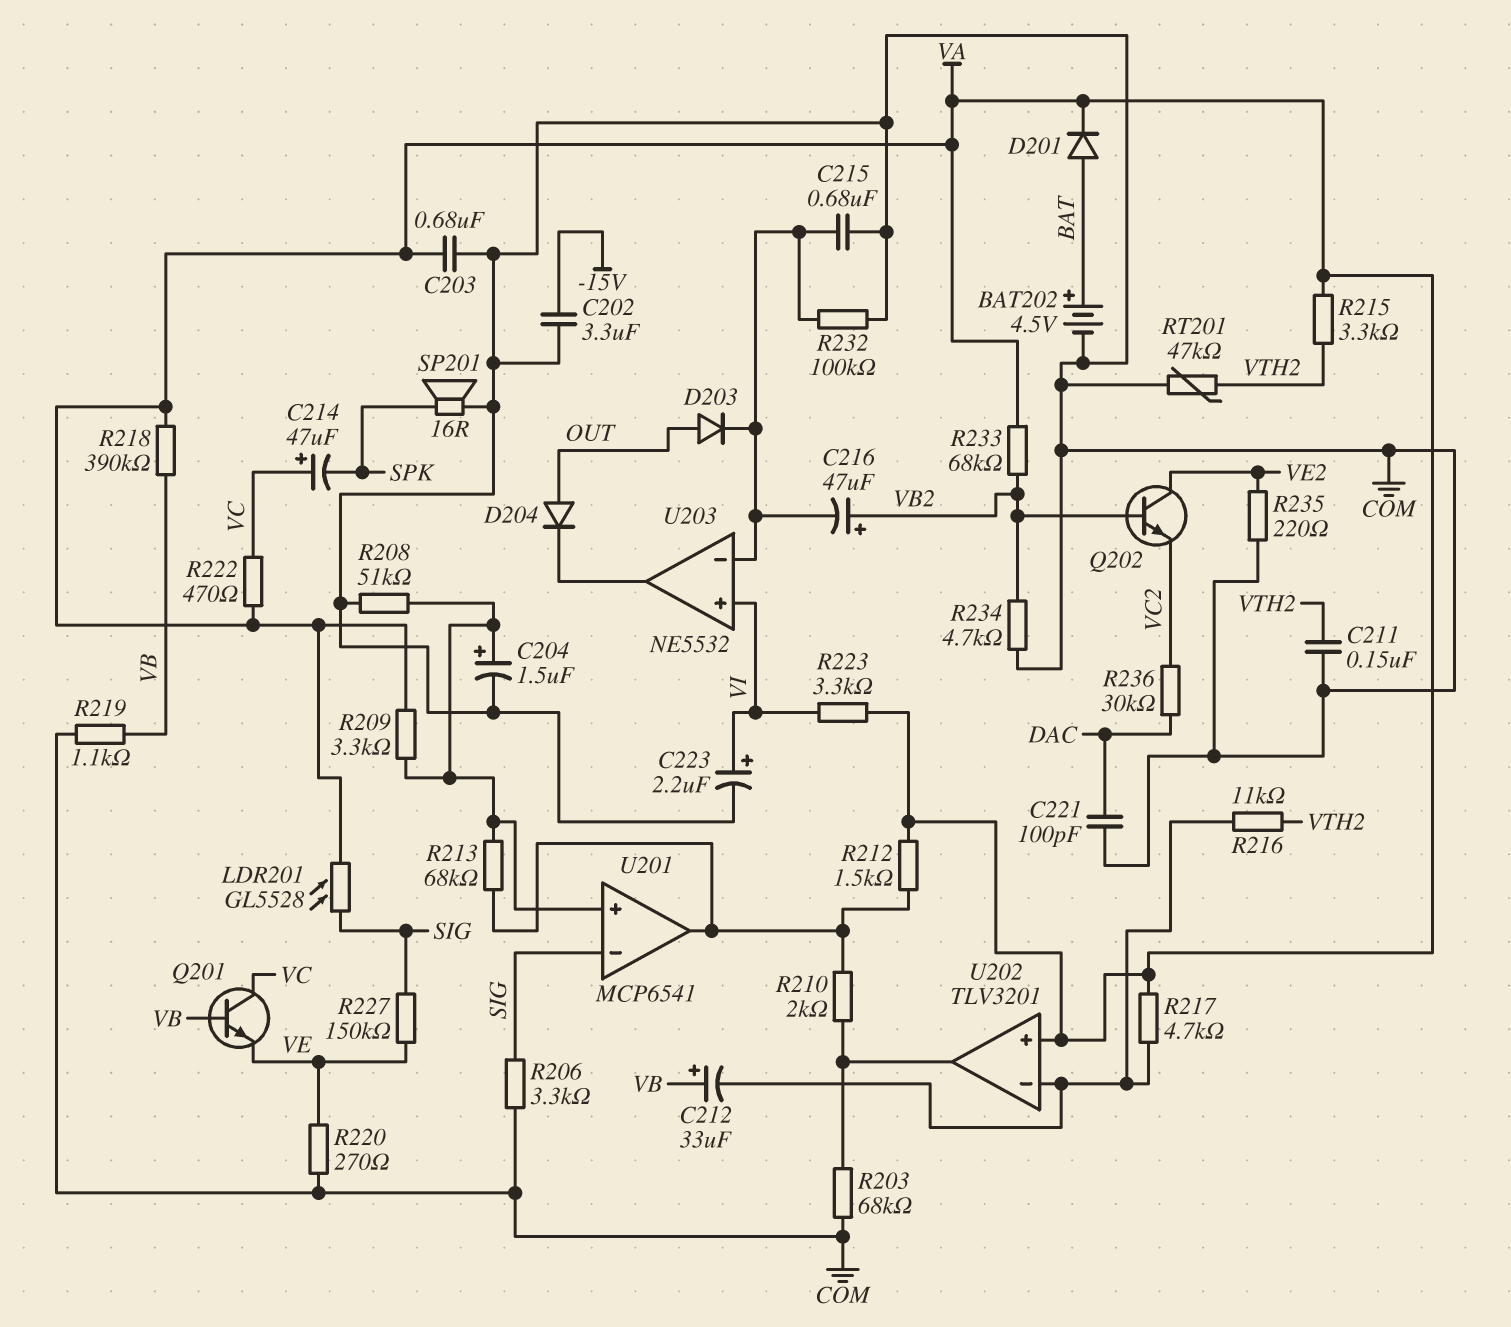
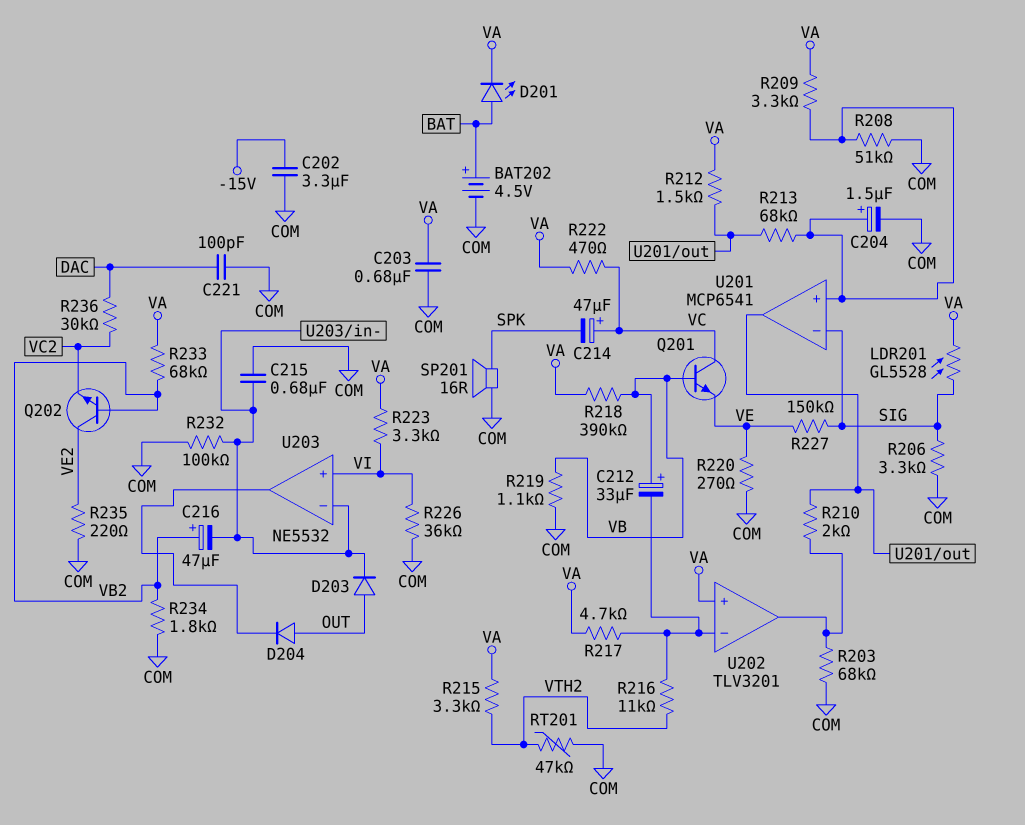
C211: 150nF (COM, VTH2) -> none
C223: 2.2uF (plus VI, minus COM) -> none
D201: diode (A BAT, K VA) -> LED (A BAT, K VA)
R226: none -> 36k (COM, VI)
R234: 4.7k (COM, VB2) -> 1.8k (COM, VB2)

